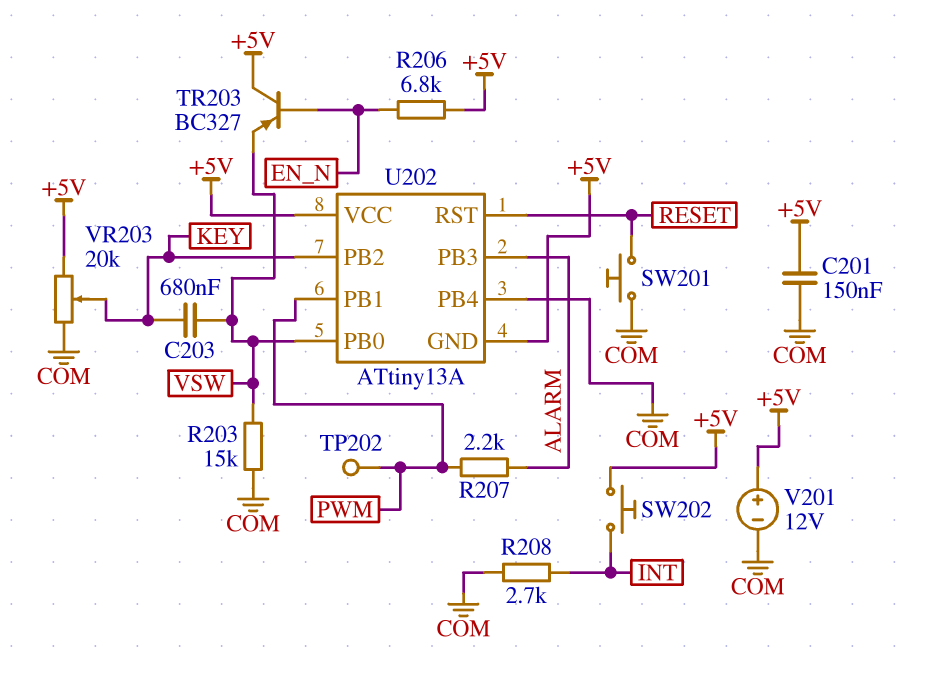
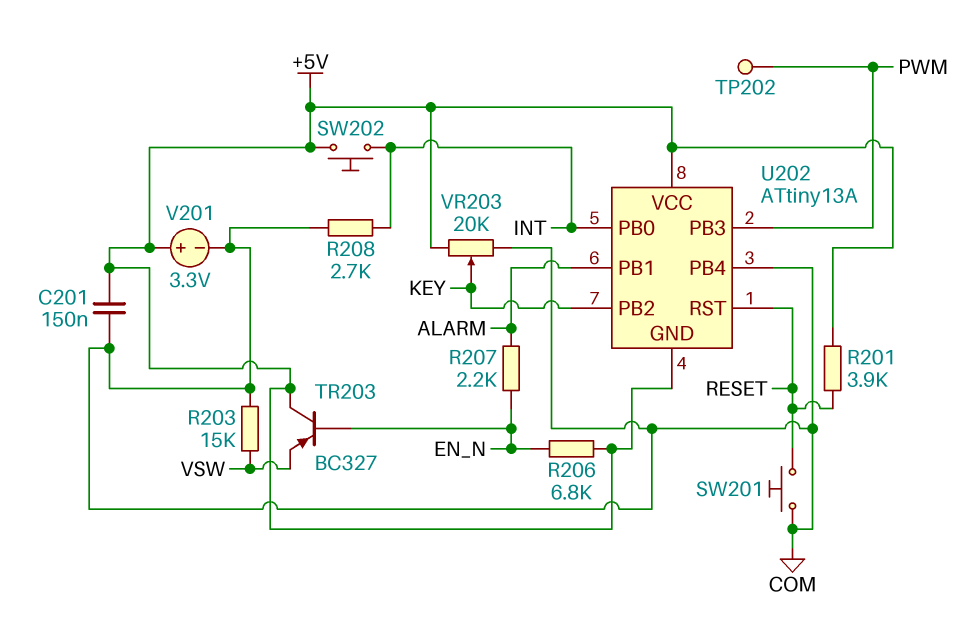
C203: 680nF (KEY, VSW) -> none
R201: none -> 3.9k (+5V, RESET)
R207: 2.2k (ALARM, PWM) -> 2.2k (ALARM, EN_N)
U202 pin PB0: VSW -> INT
U202 pin PB1: PWM -> ALARM
U202 pin PB3: ALARM -> PWM
V201: 12V (plus +5V, minus COM) -> 3.3V (plus +5V, minus COM)

